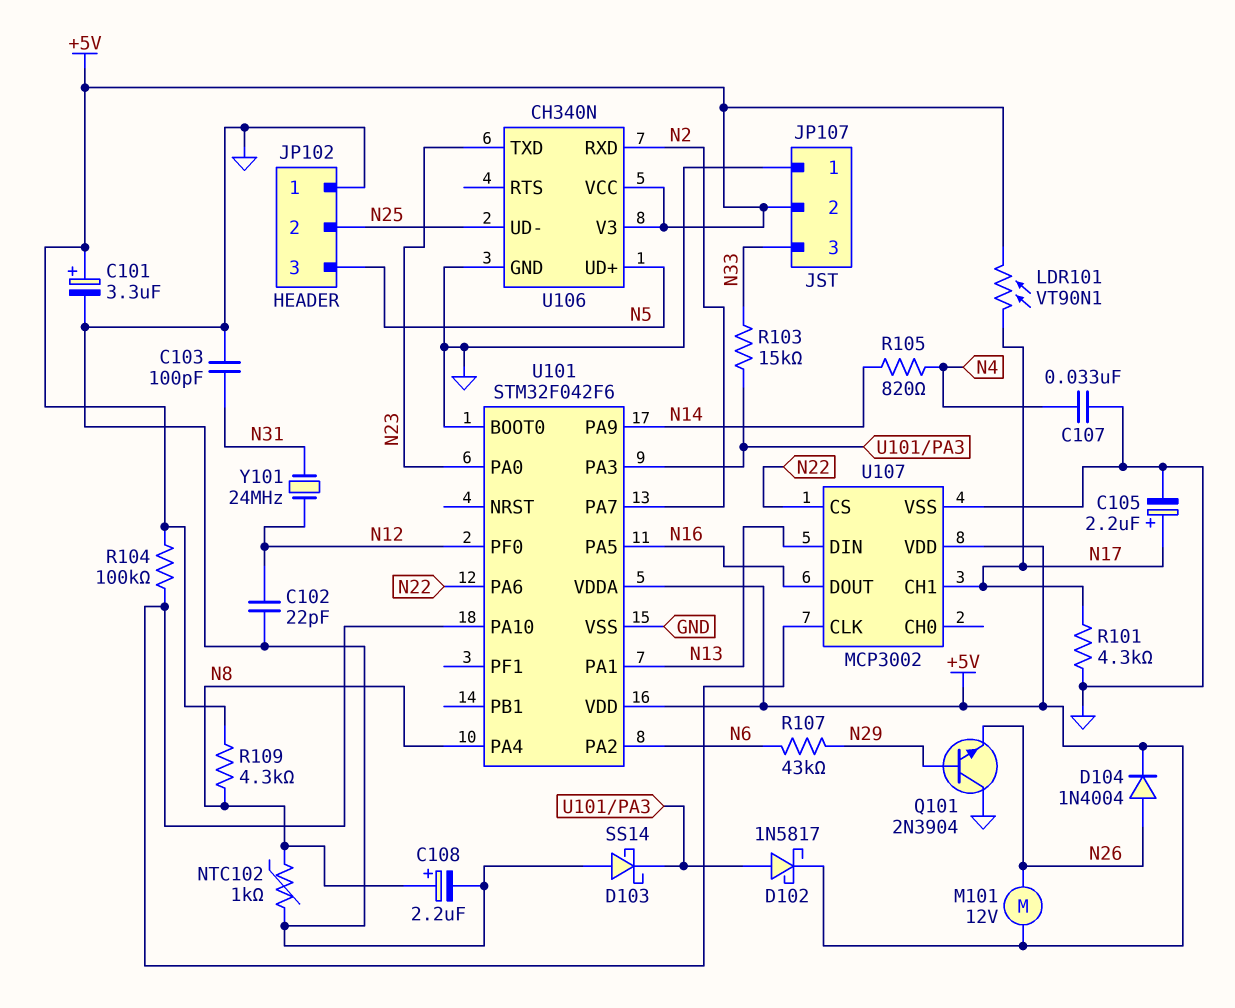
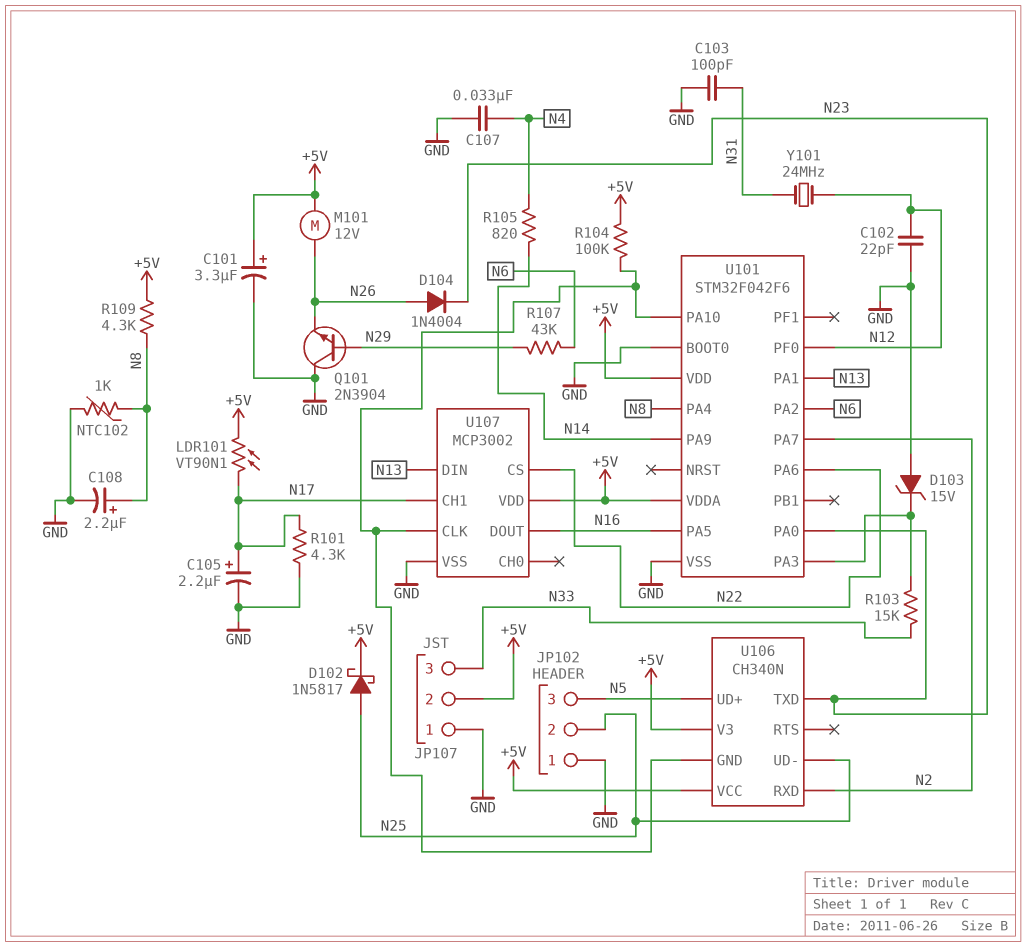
D102: schottky 1N5817 (A U101/PA3, K +5V) -> schottky 1N5817 (A N25, K +5V)
D103: schottky SS14 (A GND, K U101/PA3) -> zener 15V (A GND, K U101/PA3)
D104: diode 1N4004 (A N26, K +5V) -> diode 1N4004 (A N26, K N23)
U106 pin GND: GND -> U101/PA10

